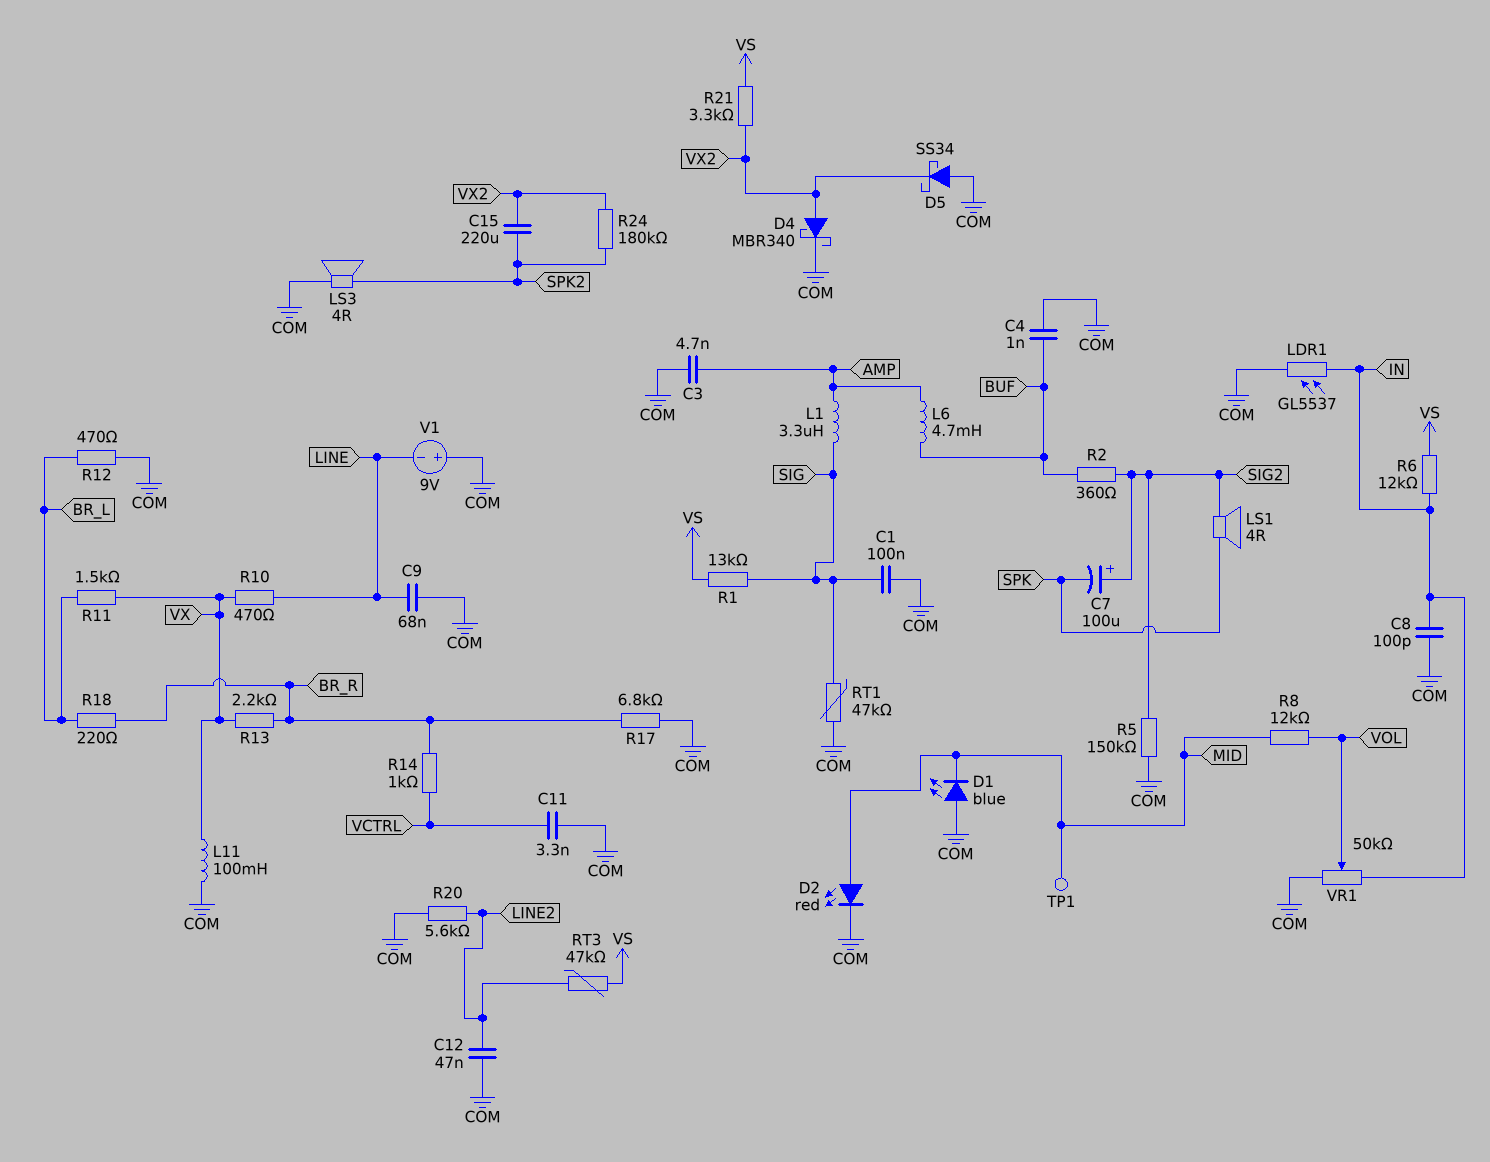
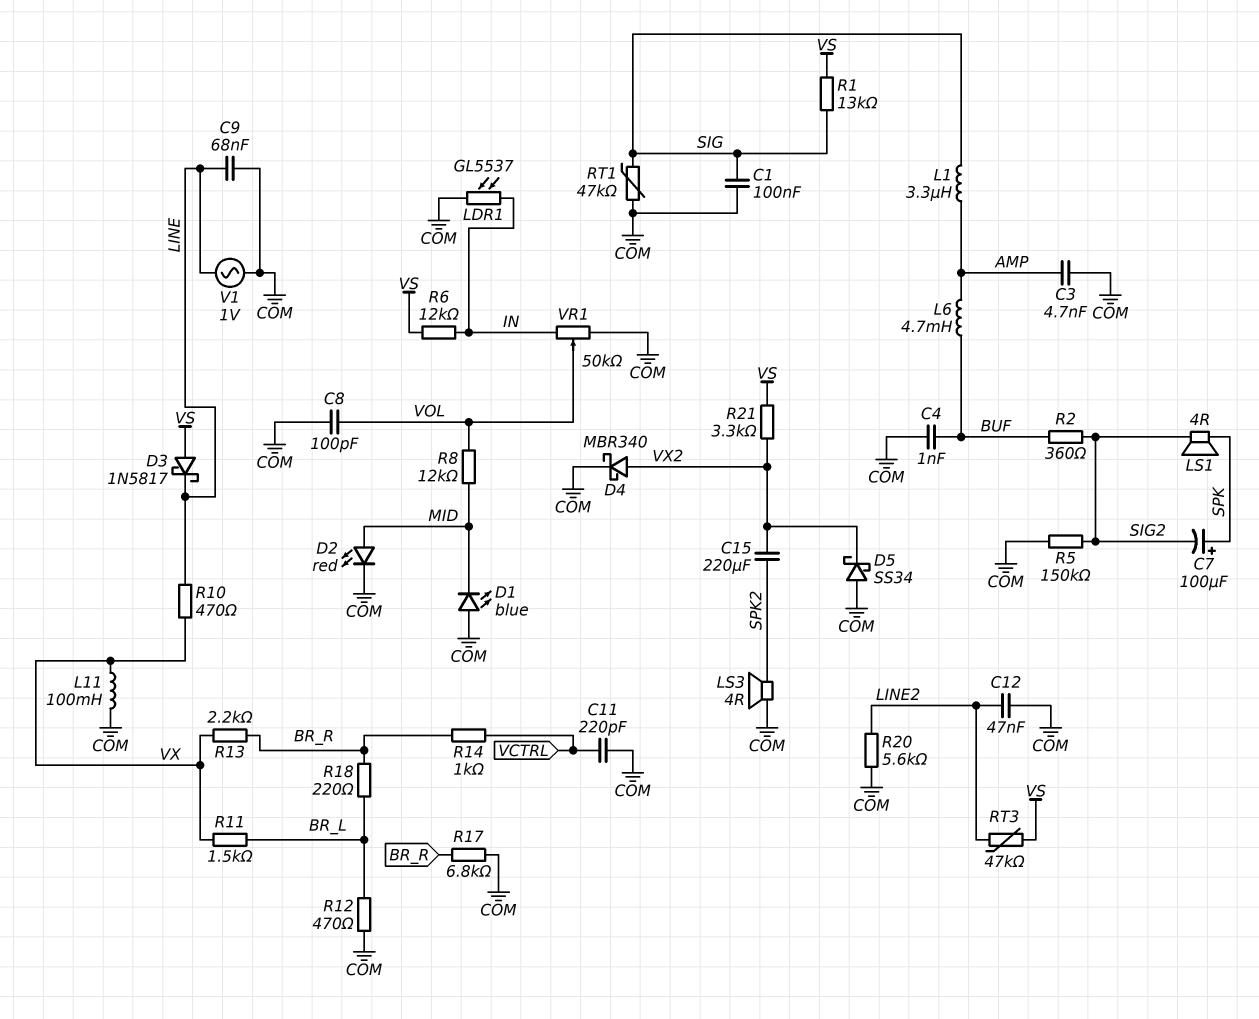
C7: 100uF (plus SIG2, minus SPK) -> 100uF (plus SPK, minus SIG2)
C8: 100pF (COM, IN) -> 100pF (COM, VOL)
C11: 3.3nF (COM, VCTRL) -> 220pF (COM, VCTRL)
D3: none -> schottky 1N5817 (A VS, K LINE)
R24: 180k (SPK2, VX2) -> none
TP1: test point (MID) -> none
V1: 9V (plus COM, minus LINE) -> AC 1V (COM, LINE)

